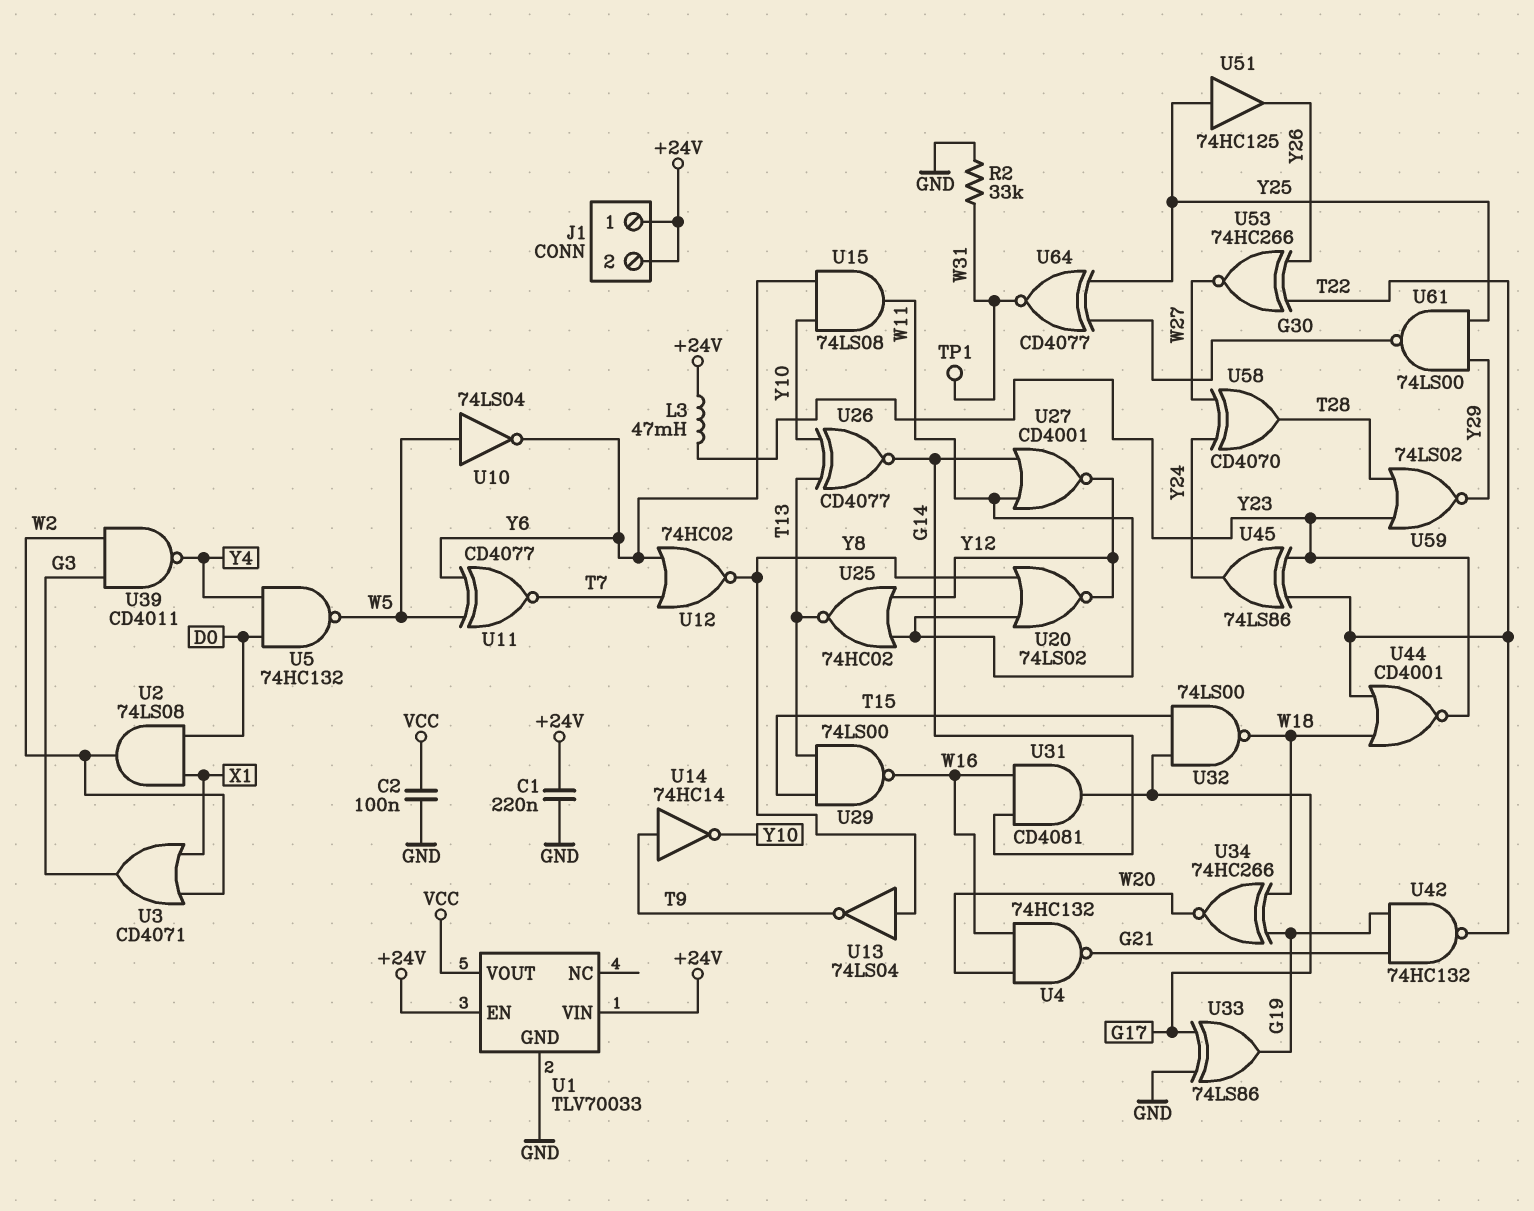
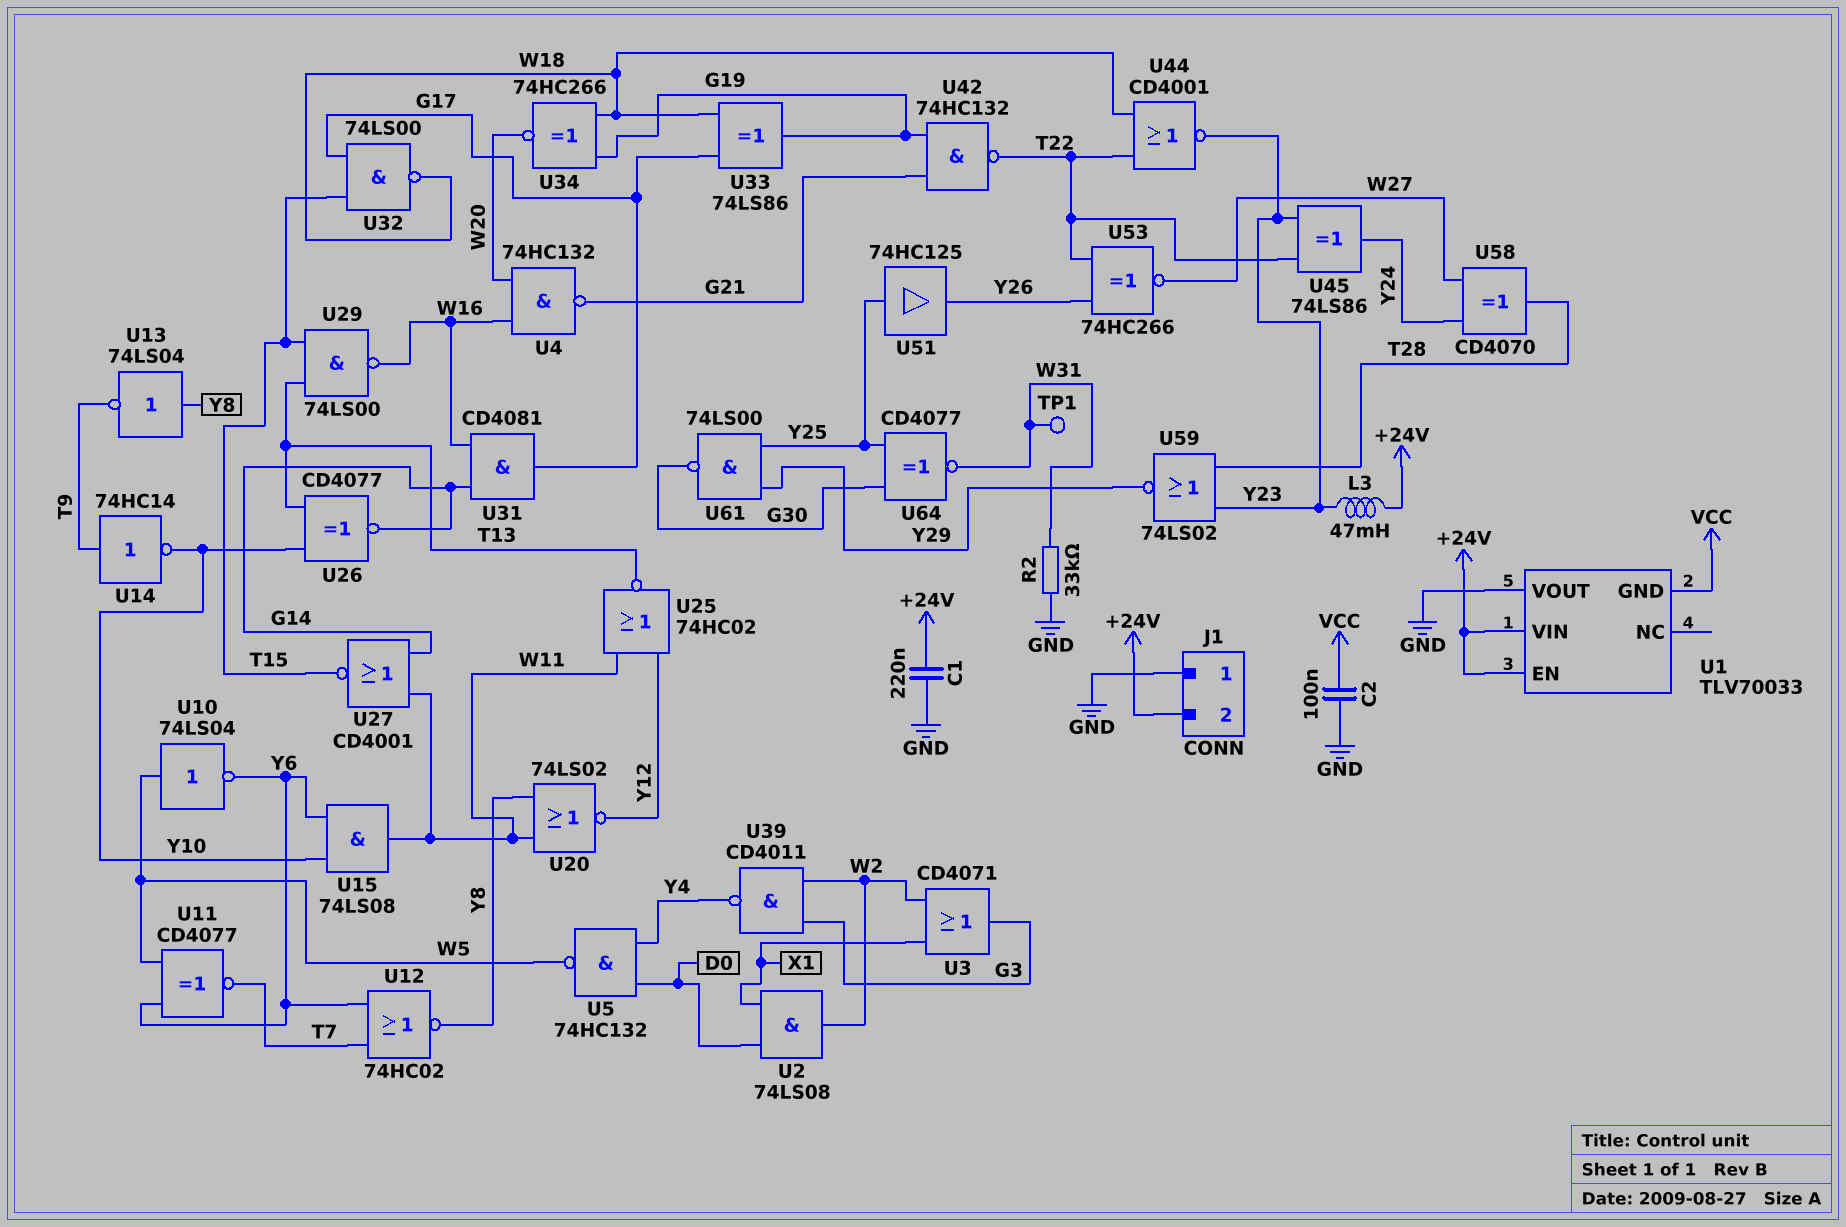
J1 pin 1: +24V -> GND
U1 pin GND: GND -> VCC
U1 pin VOUT: VCC -> GND
U27: NOR CD4001 (in G14, in W11, out Y12) -> NOR CD4001 (in G14, in W11, out T15)
U33: XOR 74LS86 (in G17, in GND, out G19) -> XOR 74LS86 (in G17, in W18, out G19)

